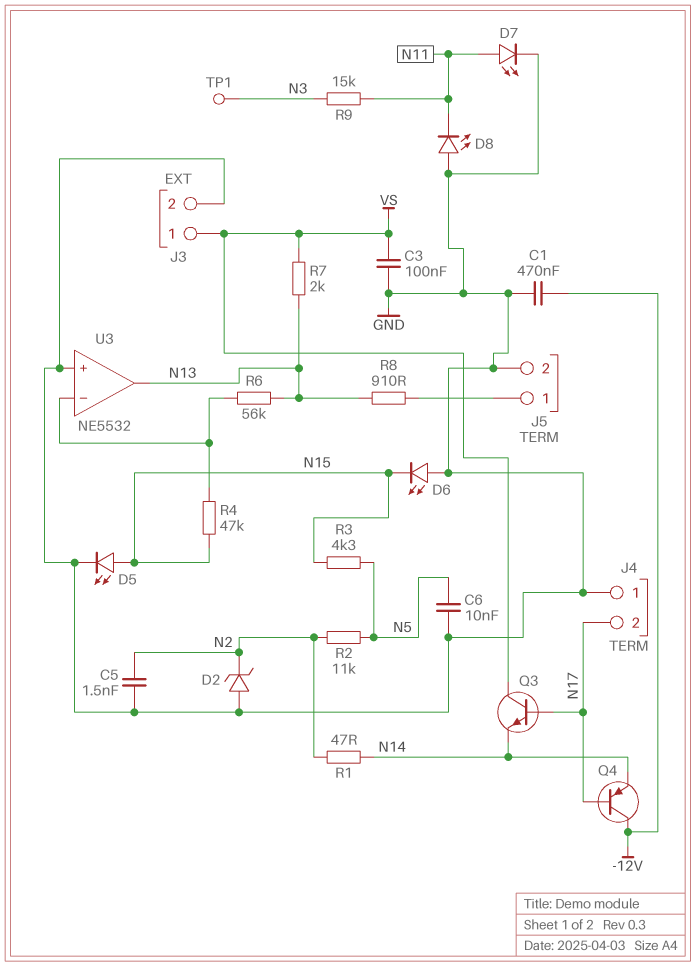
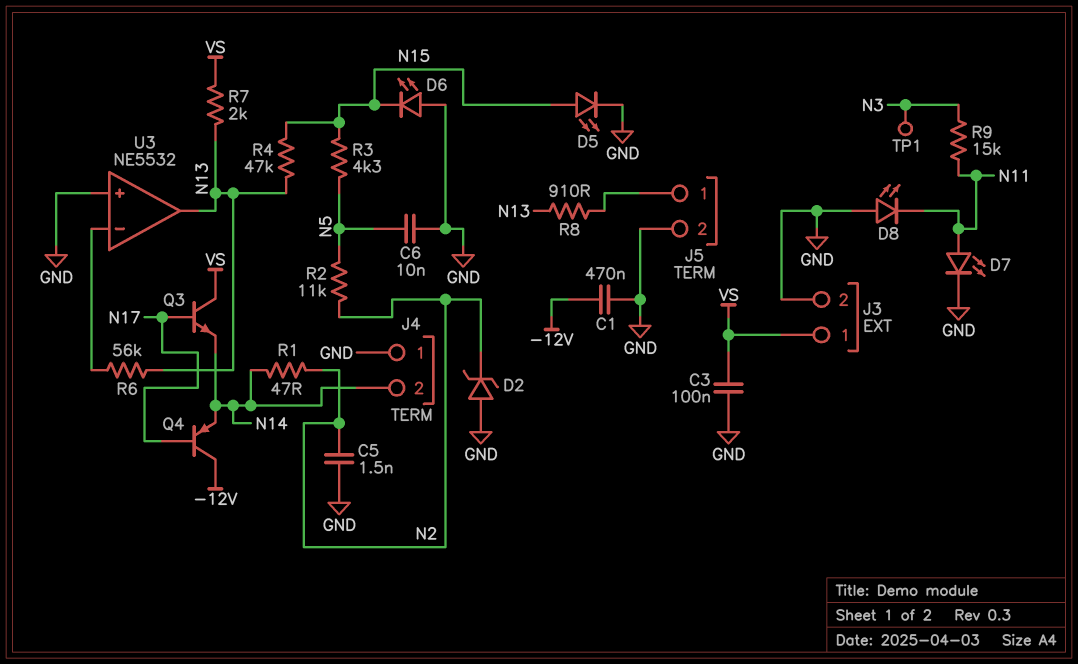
J4 pin 2: N17 -> N14
R4: 47k (N15, U3/in-) -> 47k (N13, N15)

